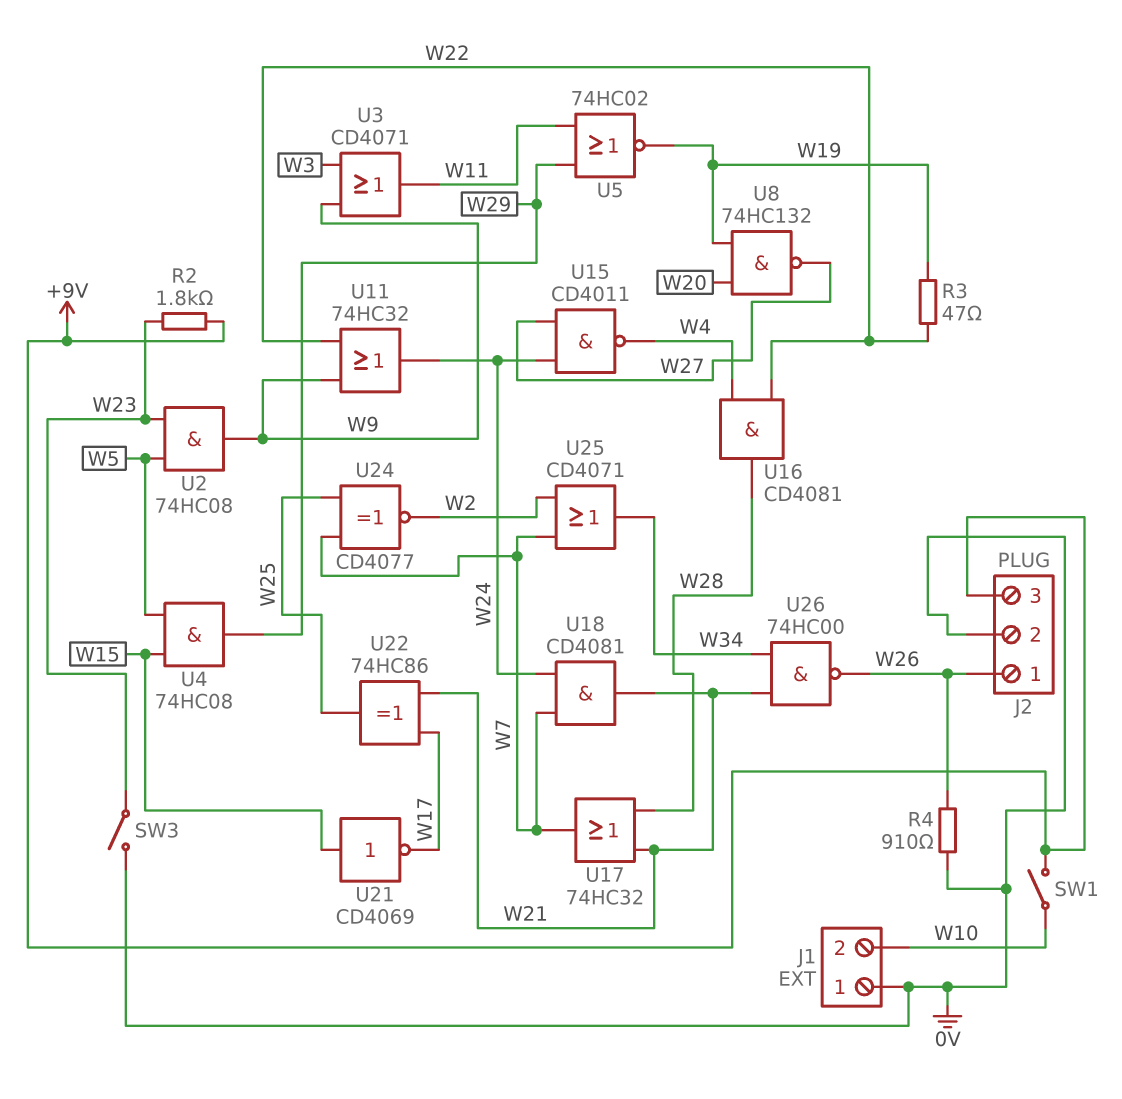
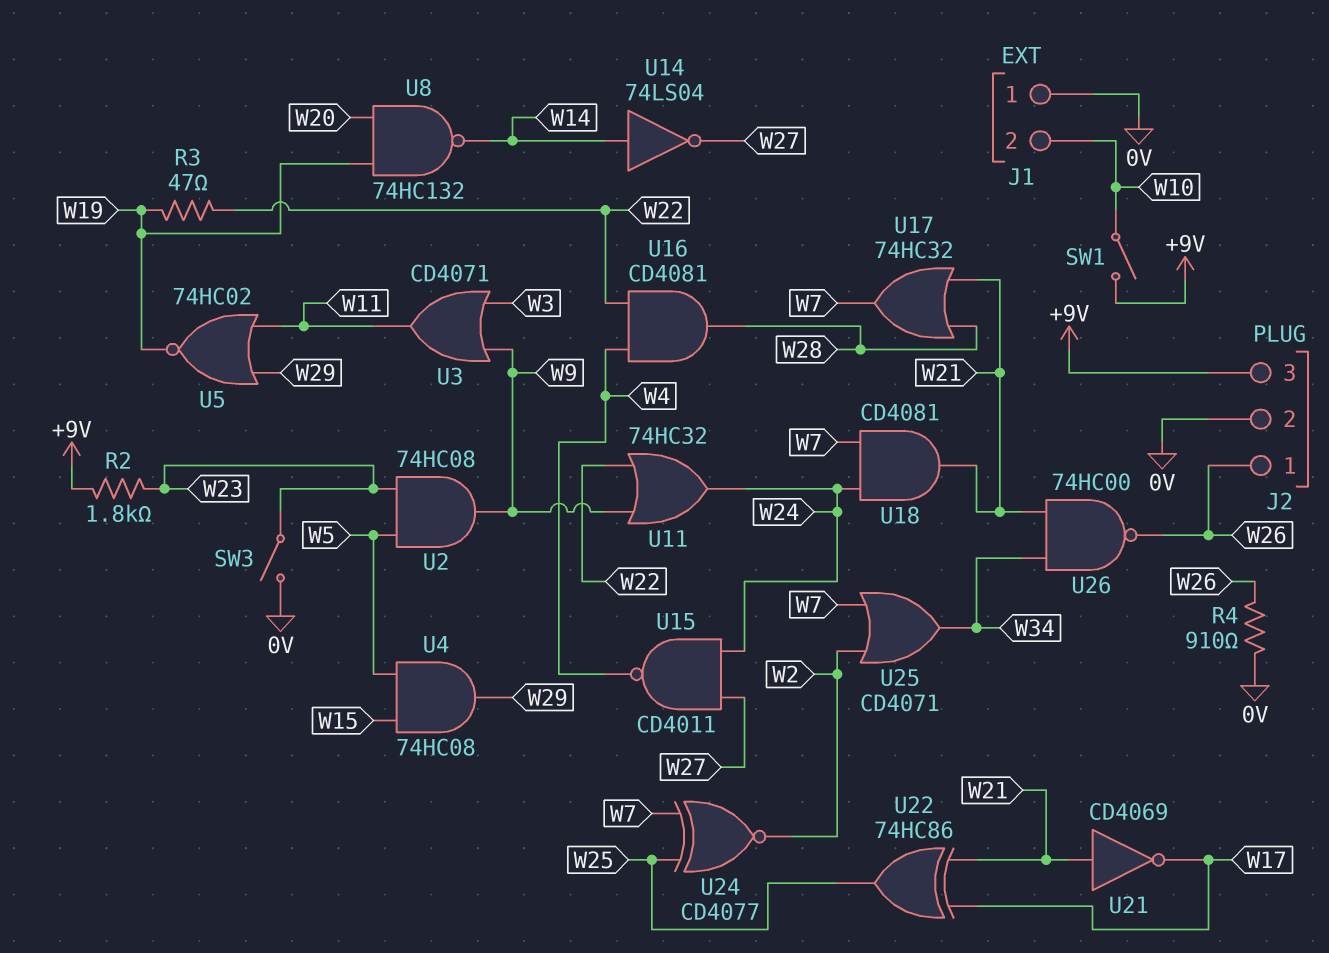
U8: NAND 74HC132 (in W19, in W20, out W27) -> NAND 74HC132 (in W19, in W20, out W14)
U14: none -> NOT 74LS04 (in W14, out W27)
U21: NOT CD4069 (in W15, out W17) -> NOT CD4069 (in W21, out W17)

